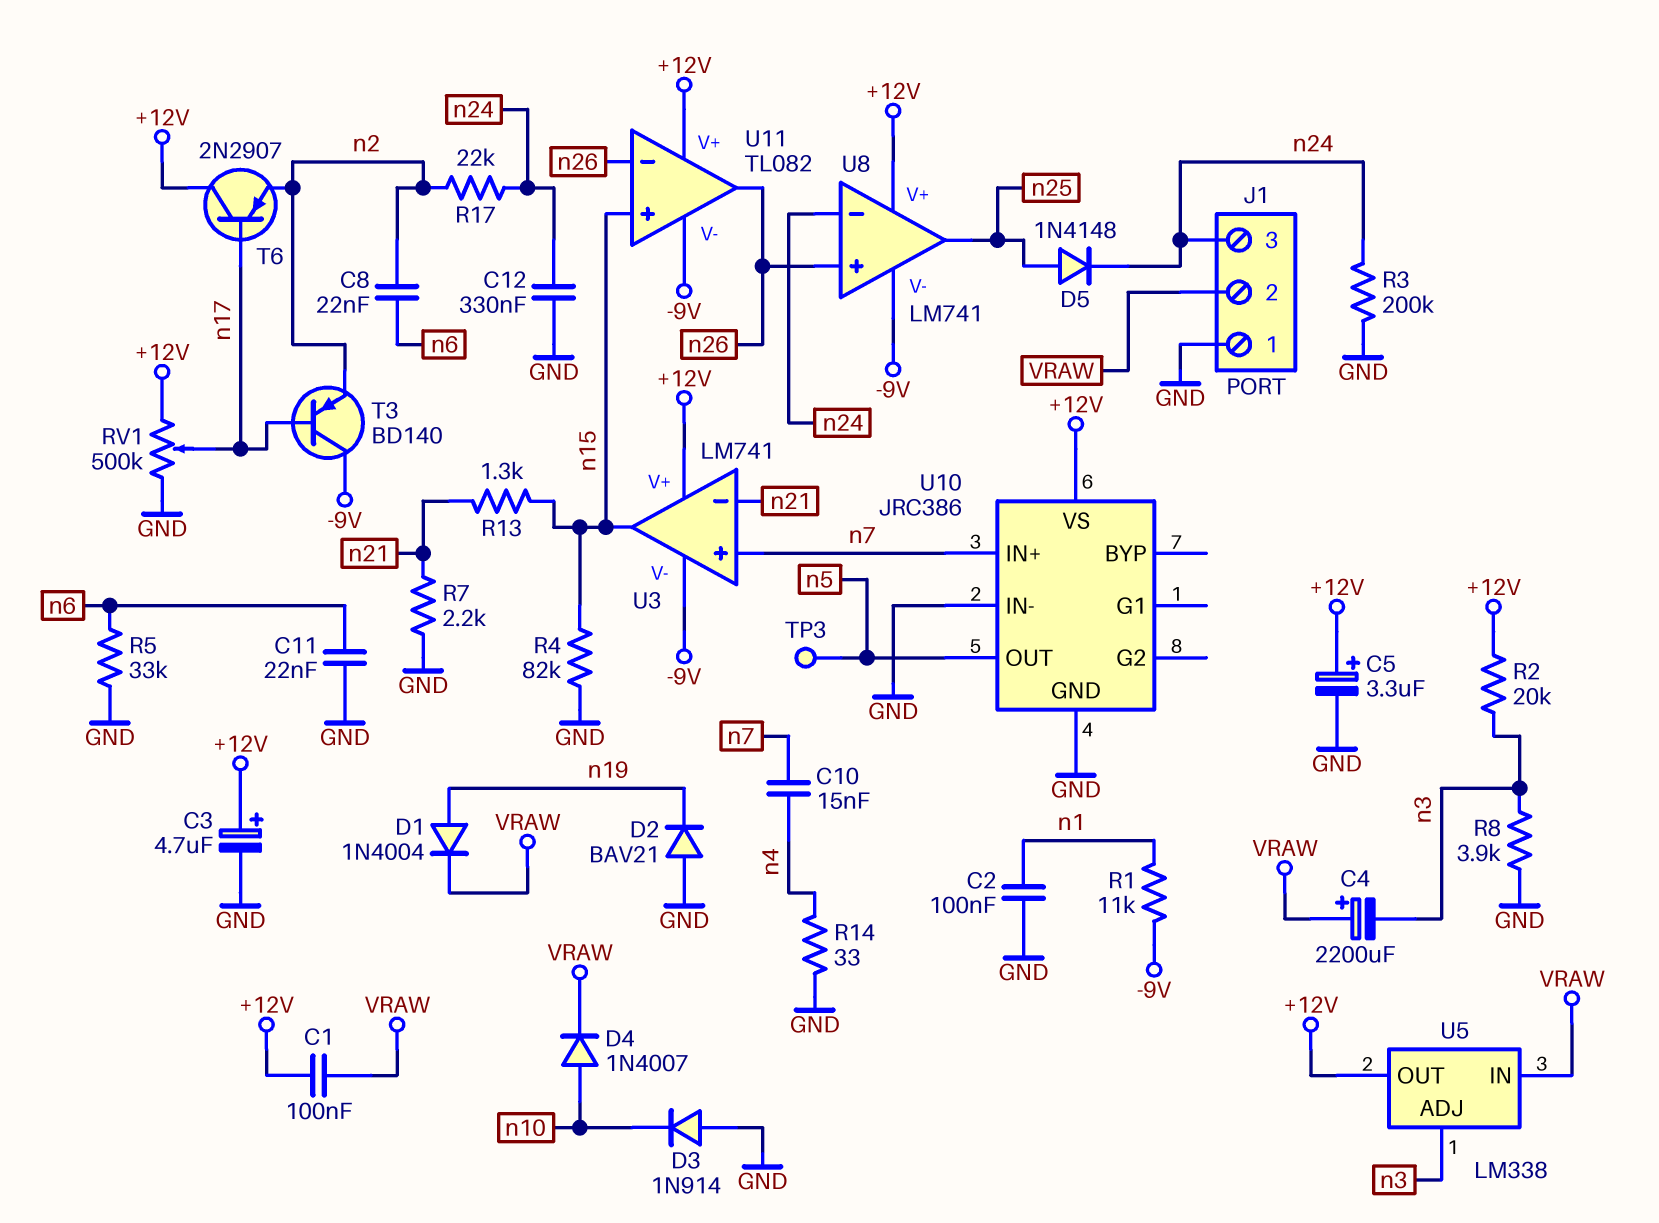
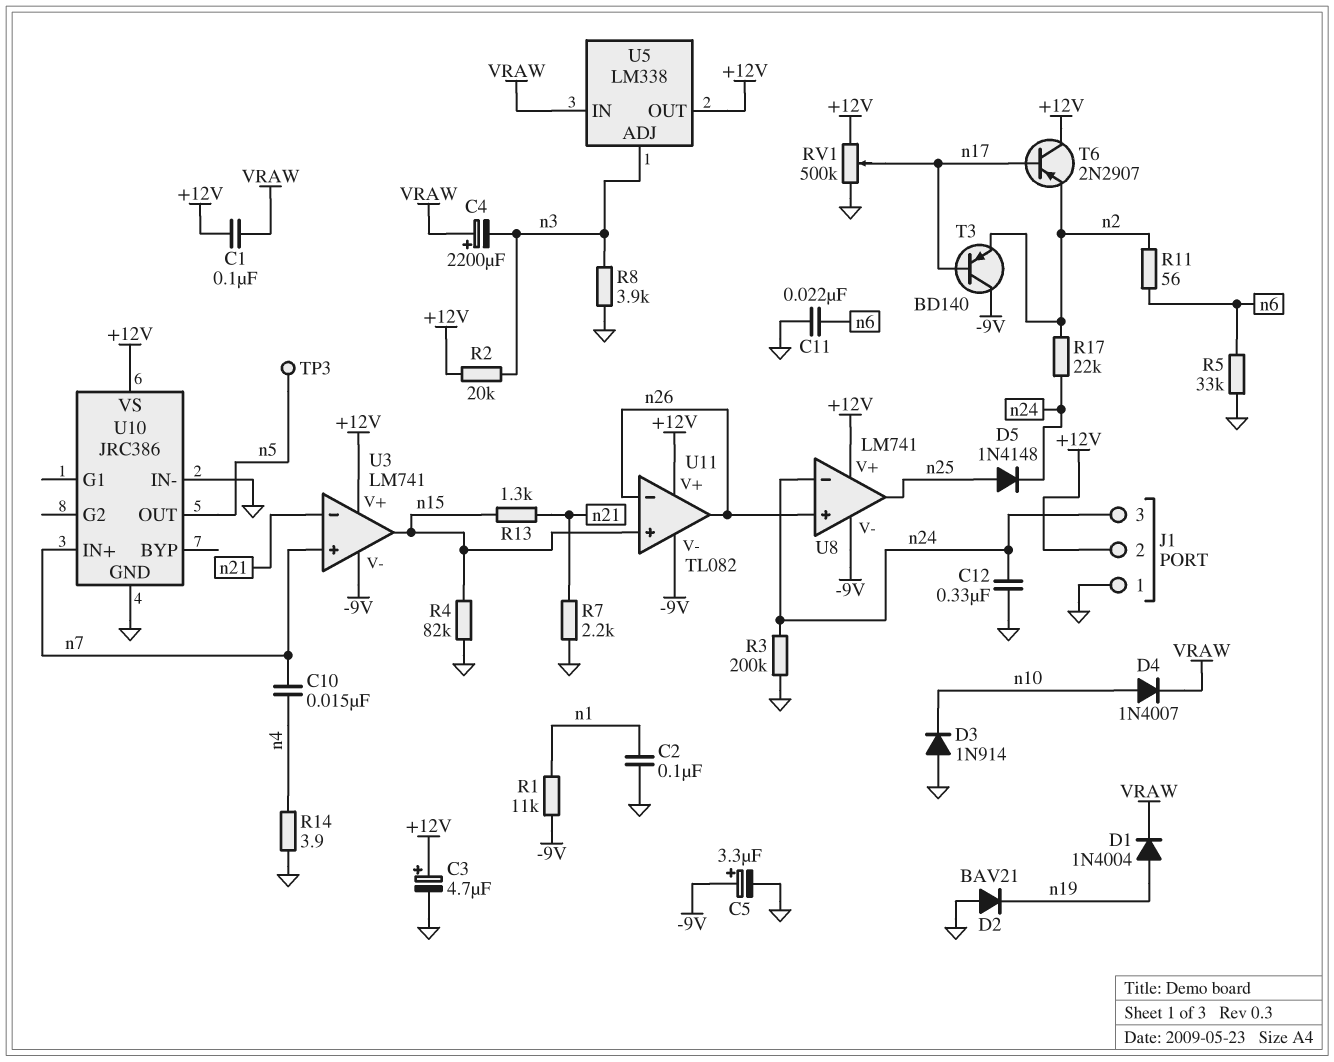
C5: 3.3uF (plus +12V, minus GND) -> 3.3uF (plus -9V, minus GND)
C8: 22nF (n2, n6) -> none
J1 pin 2: VRAW -> +12V
R11: none -> 56 (n2, n6)
R14: 33 (GND, n4) -> 3.9 (GND, n4)

